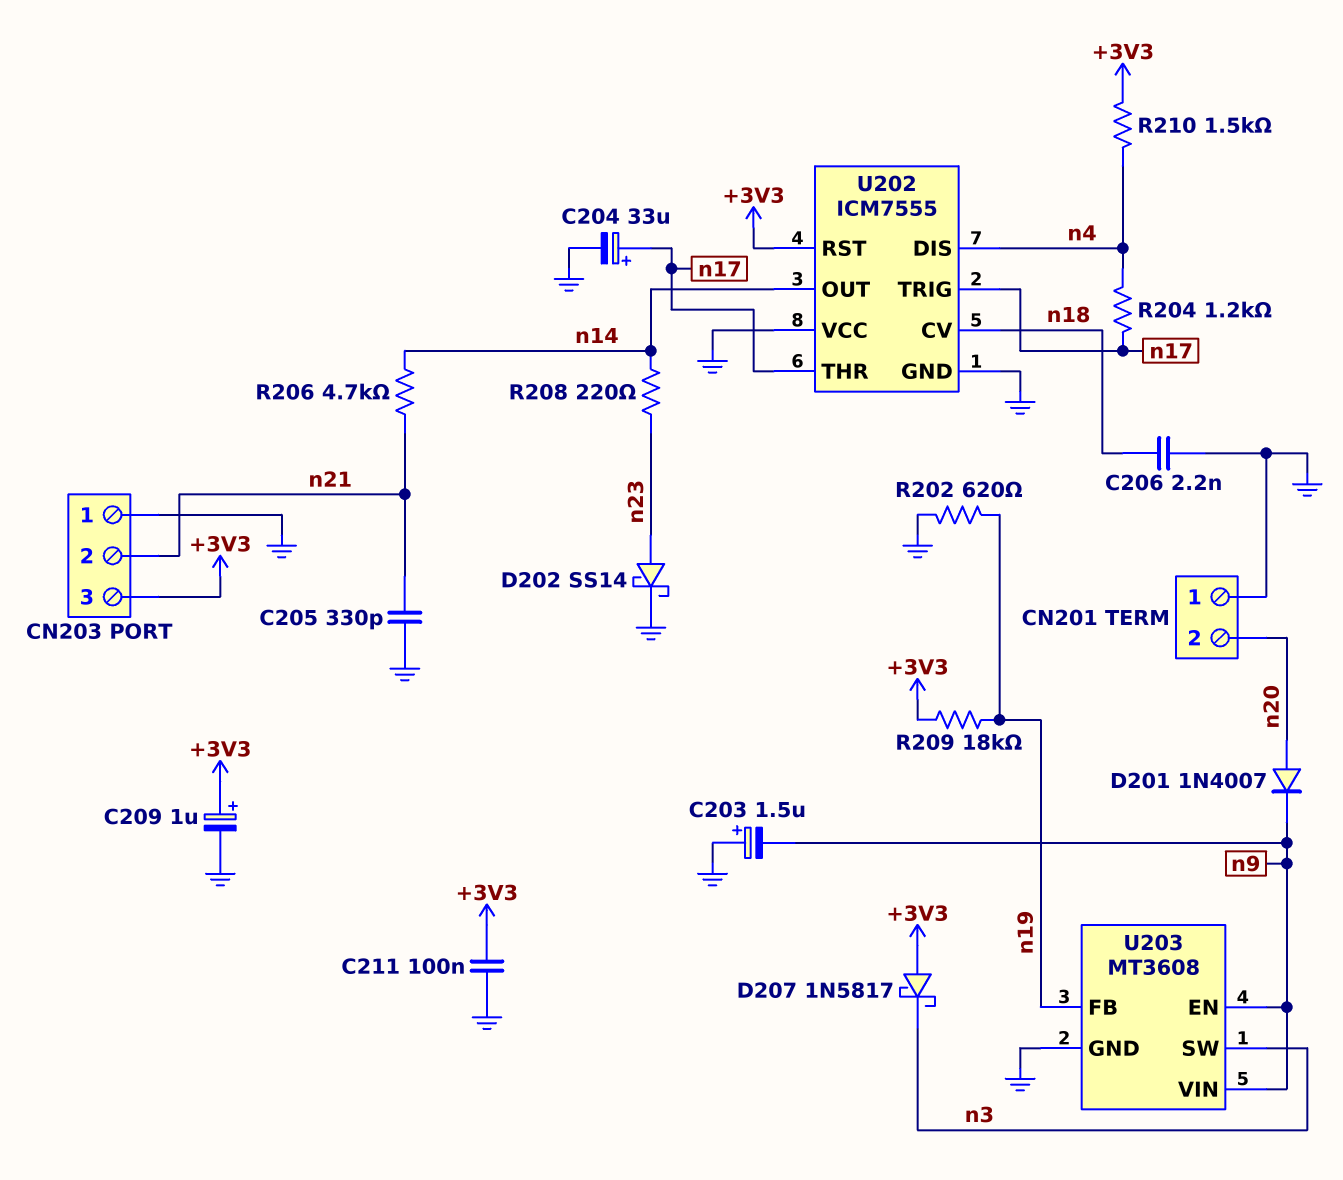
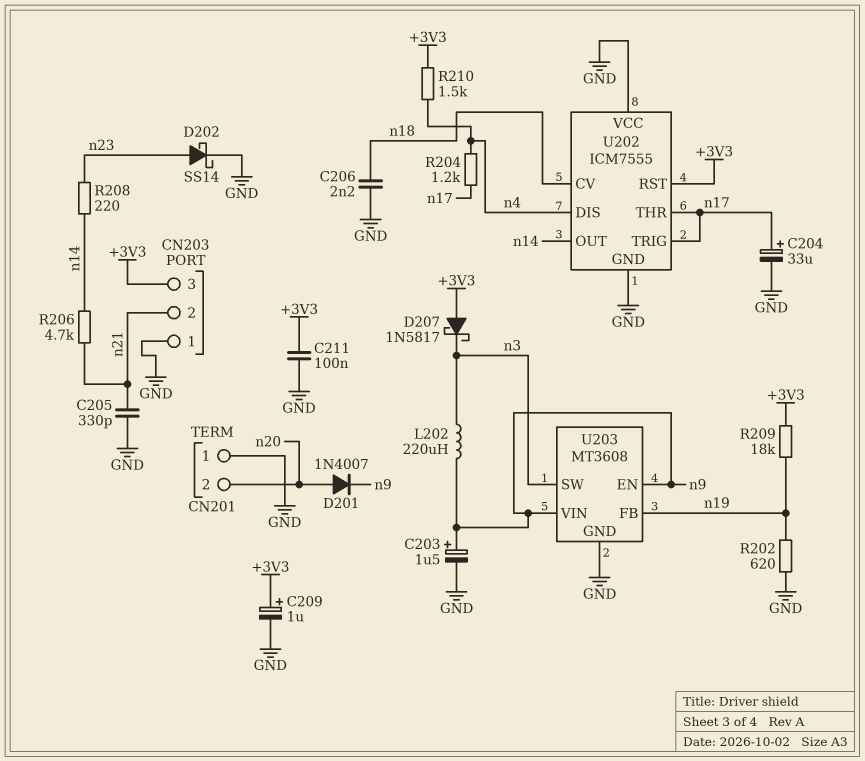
C203: 1.5uF (plus GND, minus n9) -> 1.5uF (plus n9, minus GND)
L202: none -> 220uH (n3, n9)

